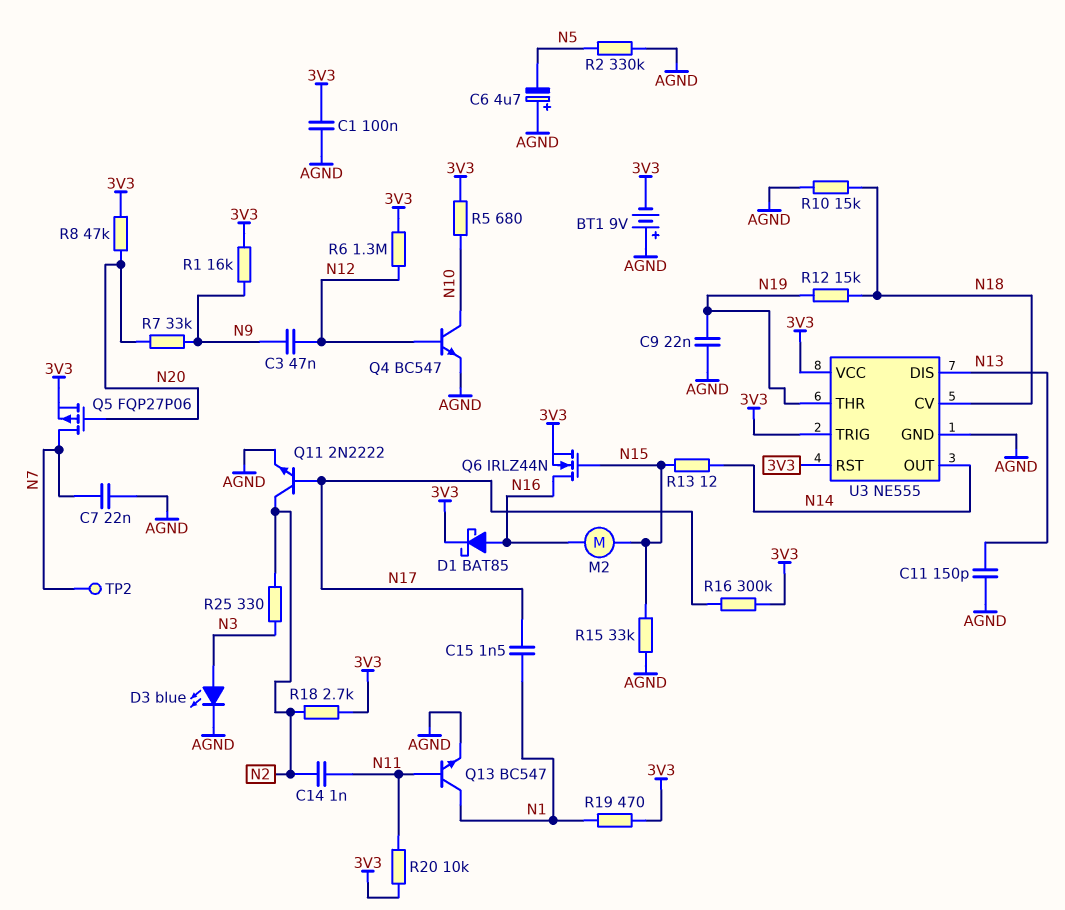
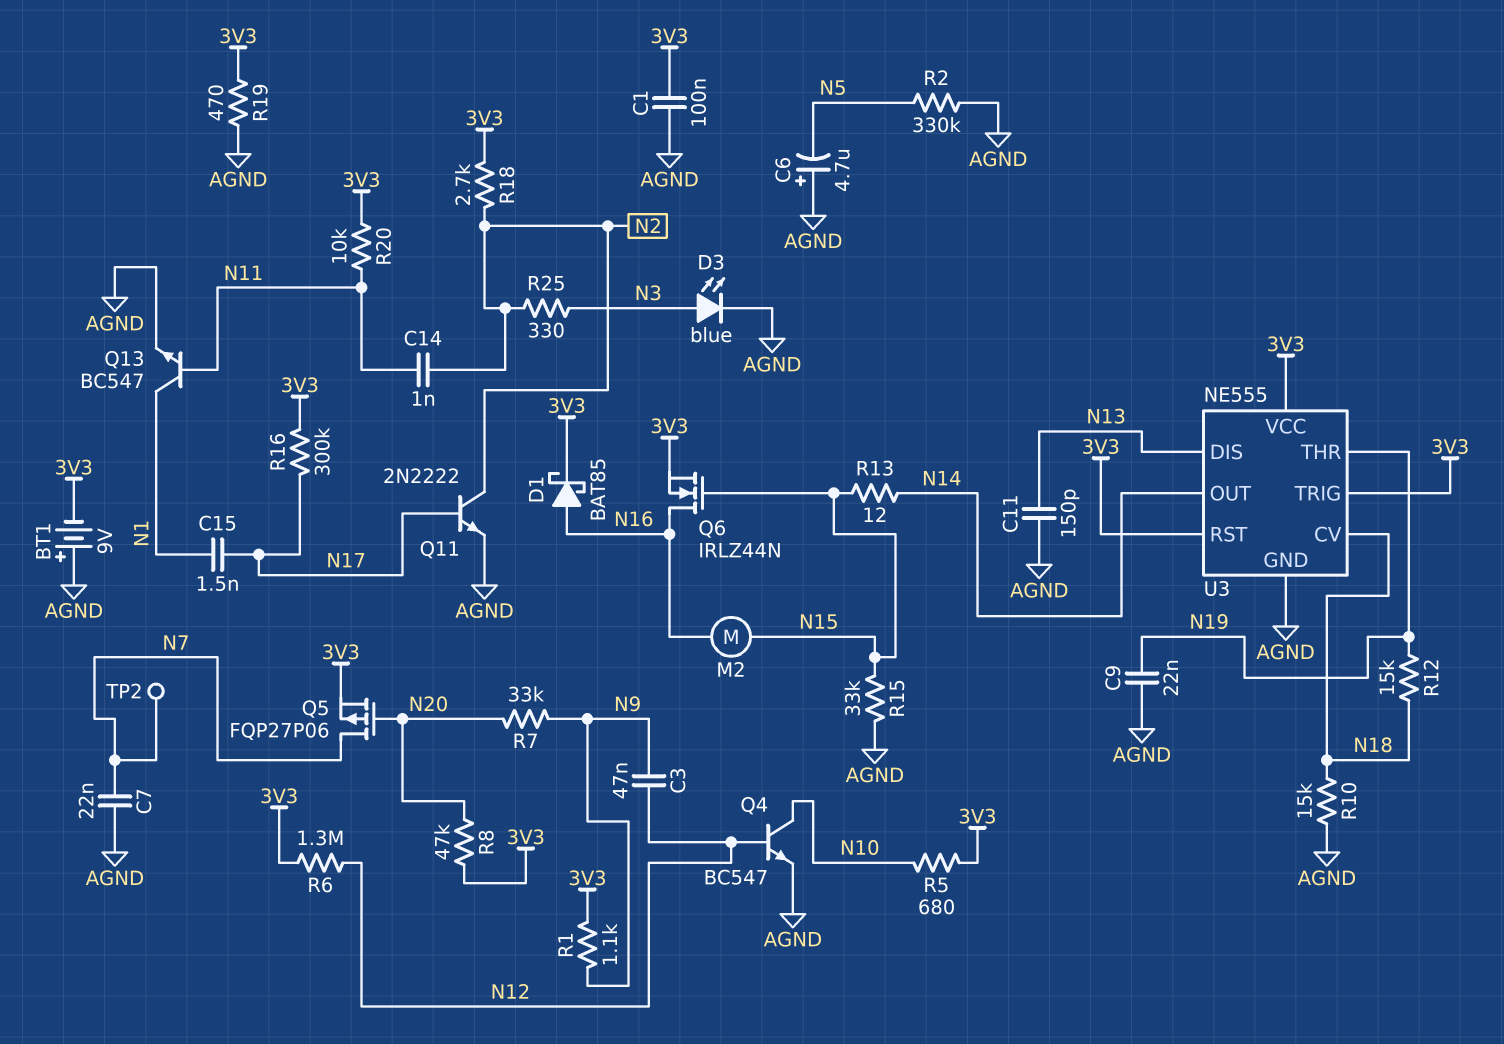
R1: 16k (3V3, N9) -> 1.1k (3V3, N9)
R19: 470 (3V3, N1) -> 470 (3V3, AGND)

